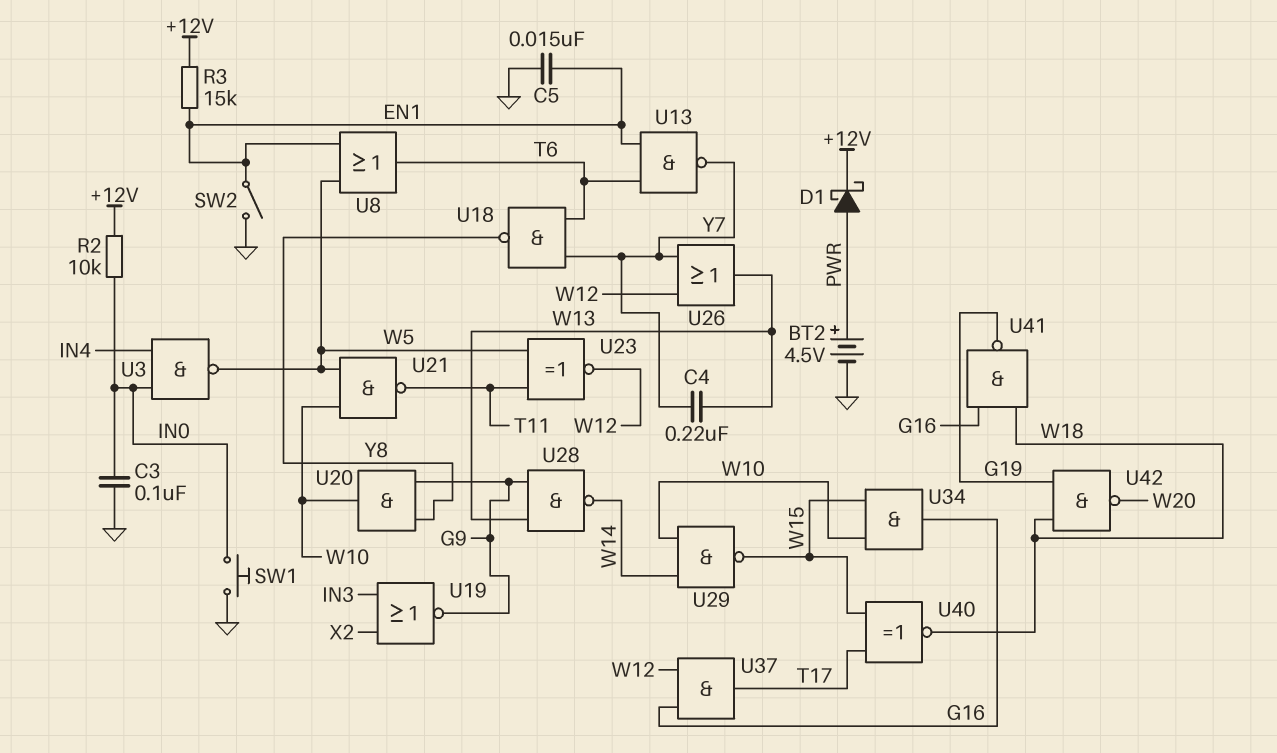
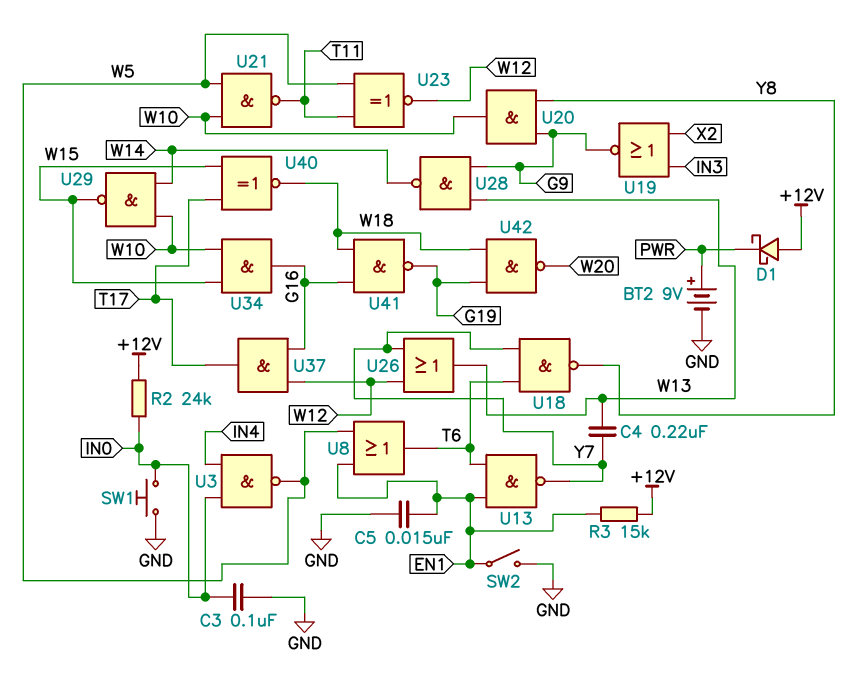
BT2: 4.5V (plus PWR, minus GND) -> 9V (plus PWR, minus GND)
D1: schottky (A PWR, K +12V) -> schottky (A +12V, K PWR)
R2: 10k (+12V, IN0) -> 24k (+12V, IN0)

